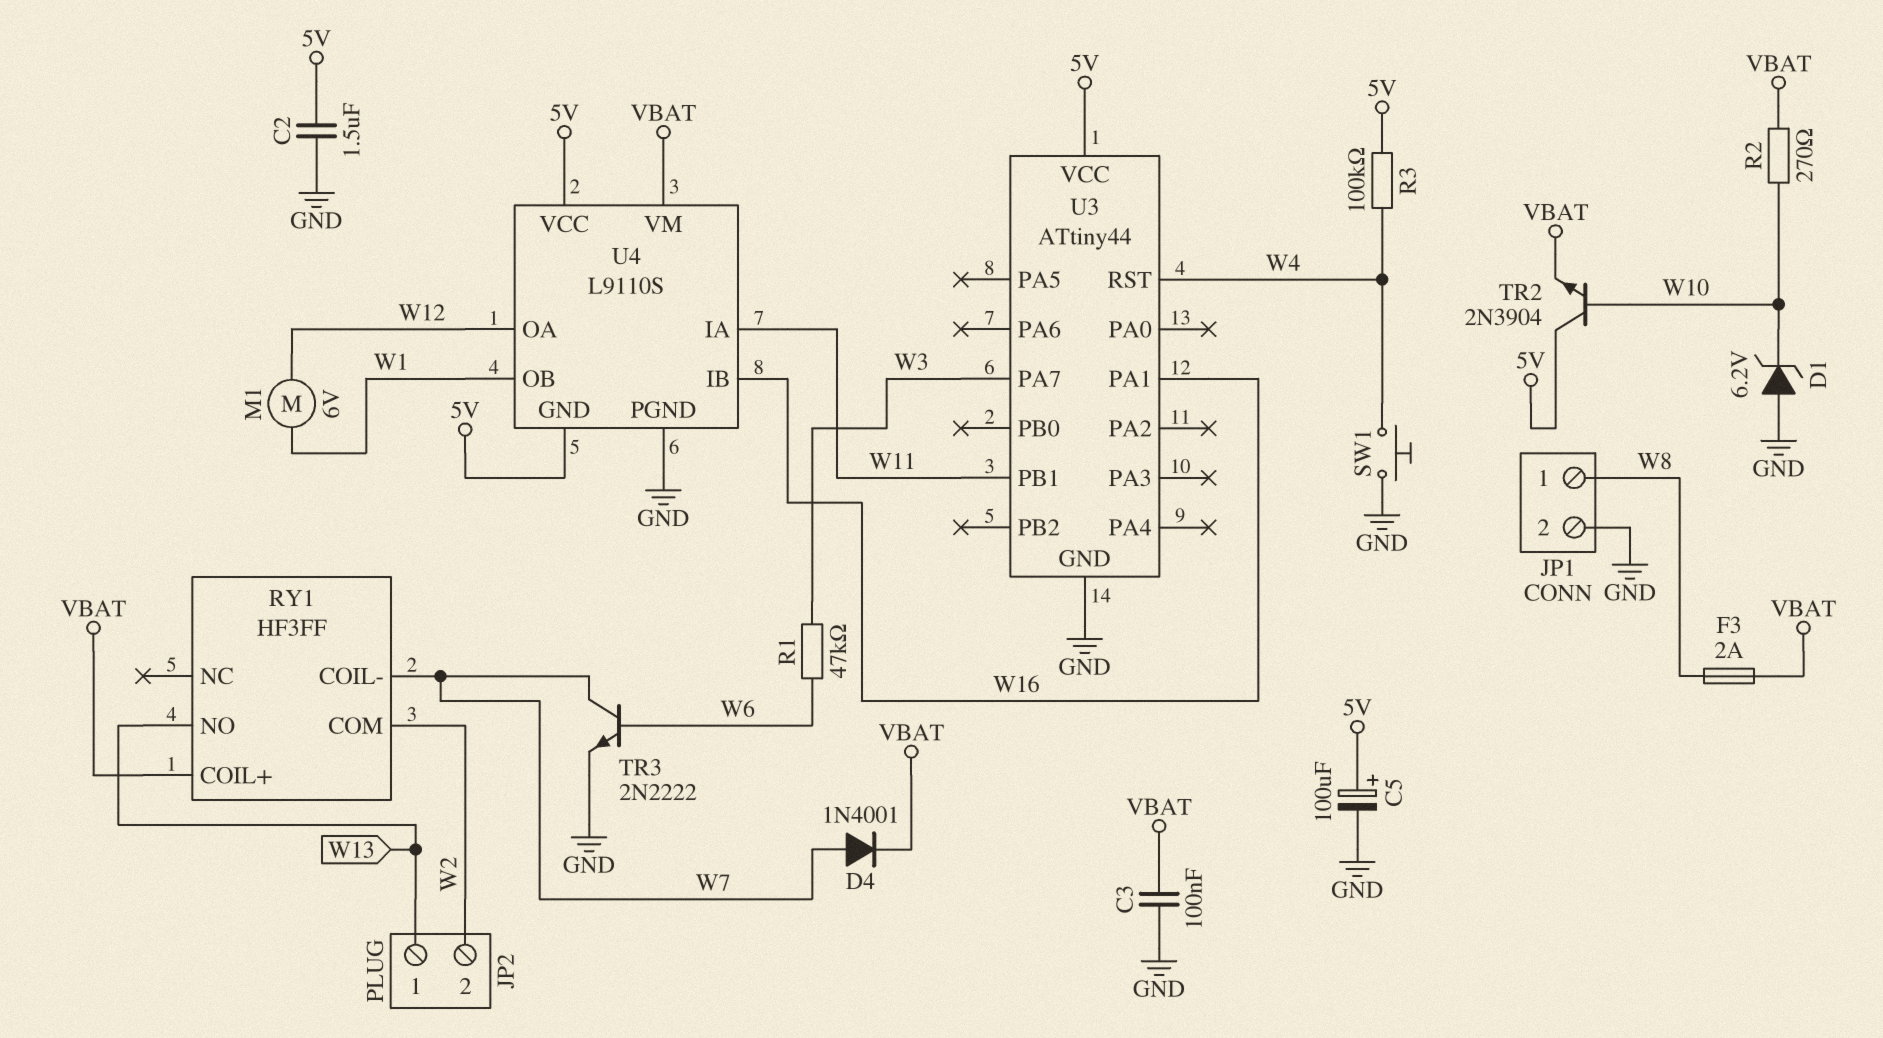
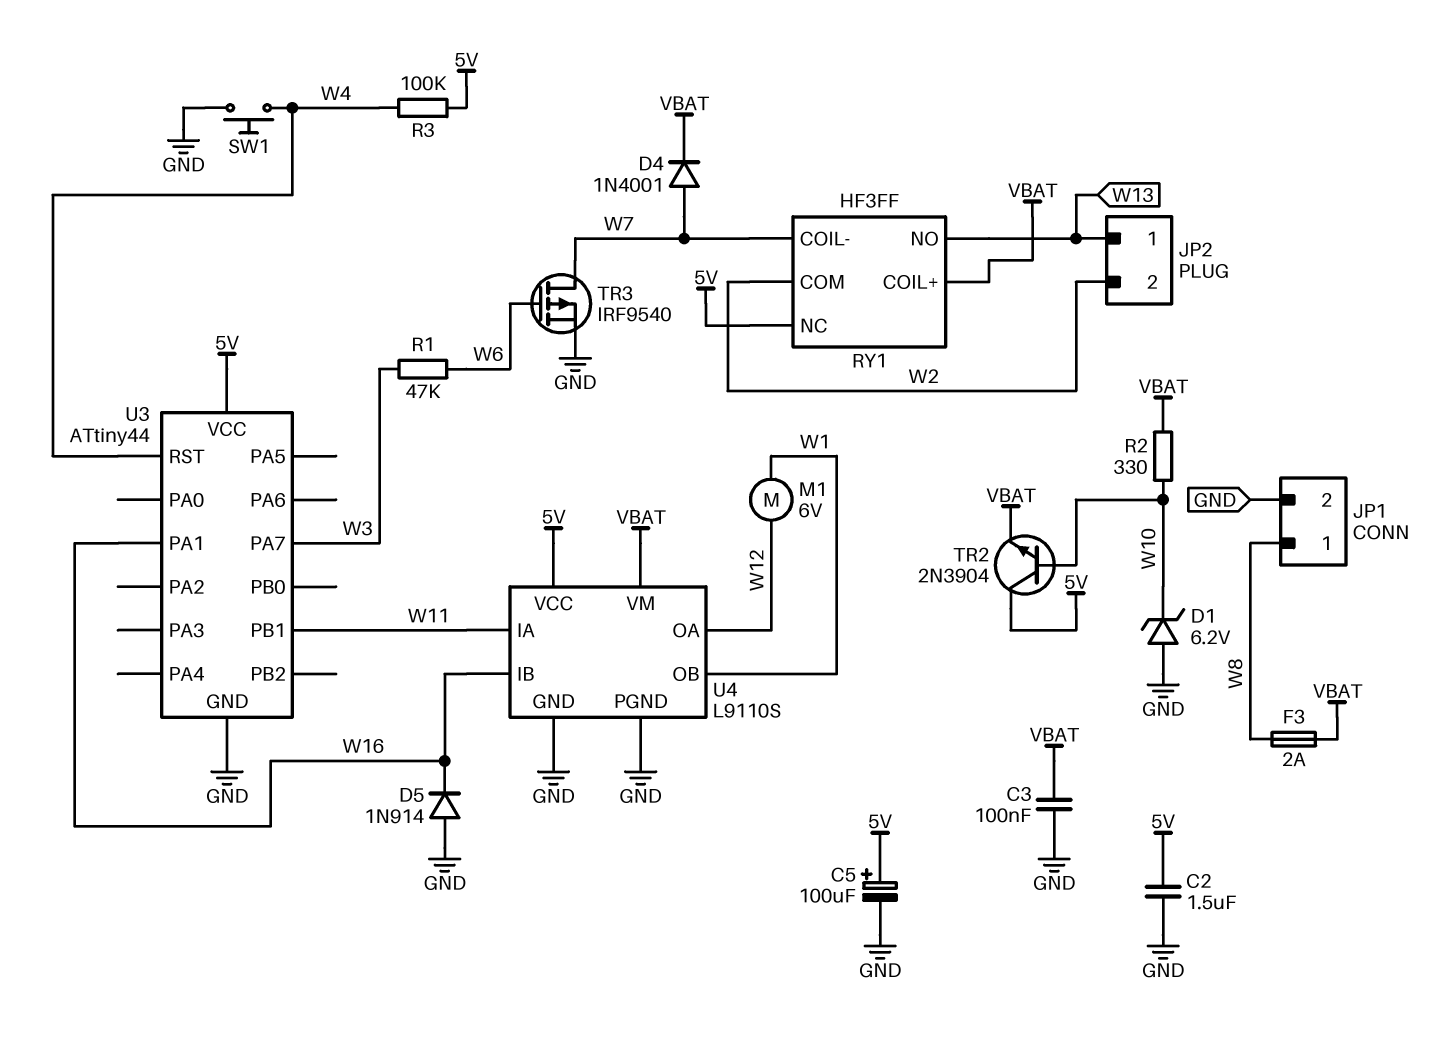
D5: none -> diode 1N914 (A GND, K W16)
R2: 270 (VBAT, W10) -> 330 (VBAT, W10)
RY1 pin NC: none -> 5V
TR3: NPN 2N2222 (B W6, C W7, E GND) -> PMOS IRF9540 (G W6, D W7, S GND)
U4 pin GND: 5V -> GND

